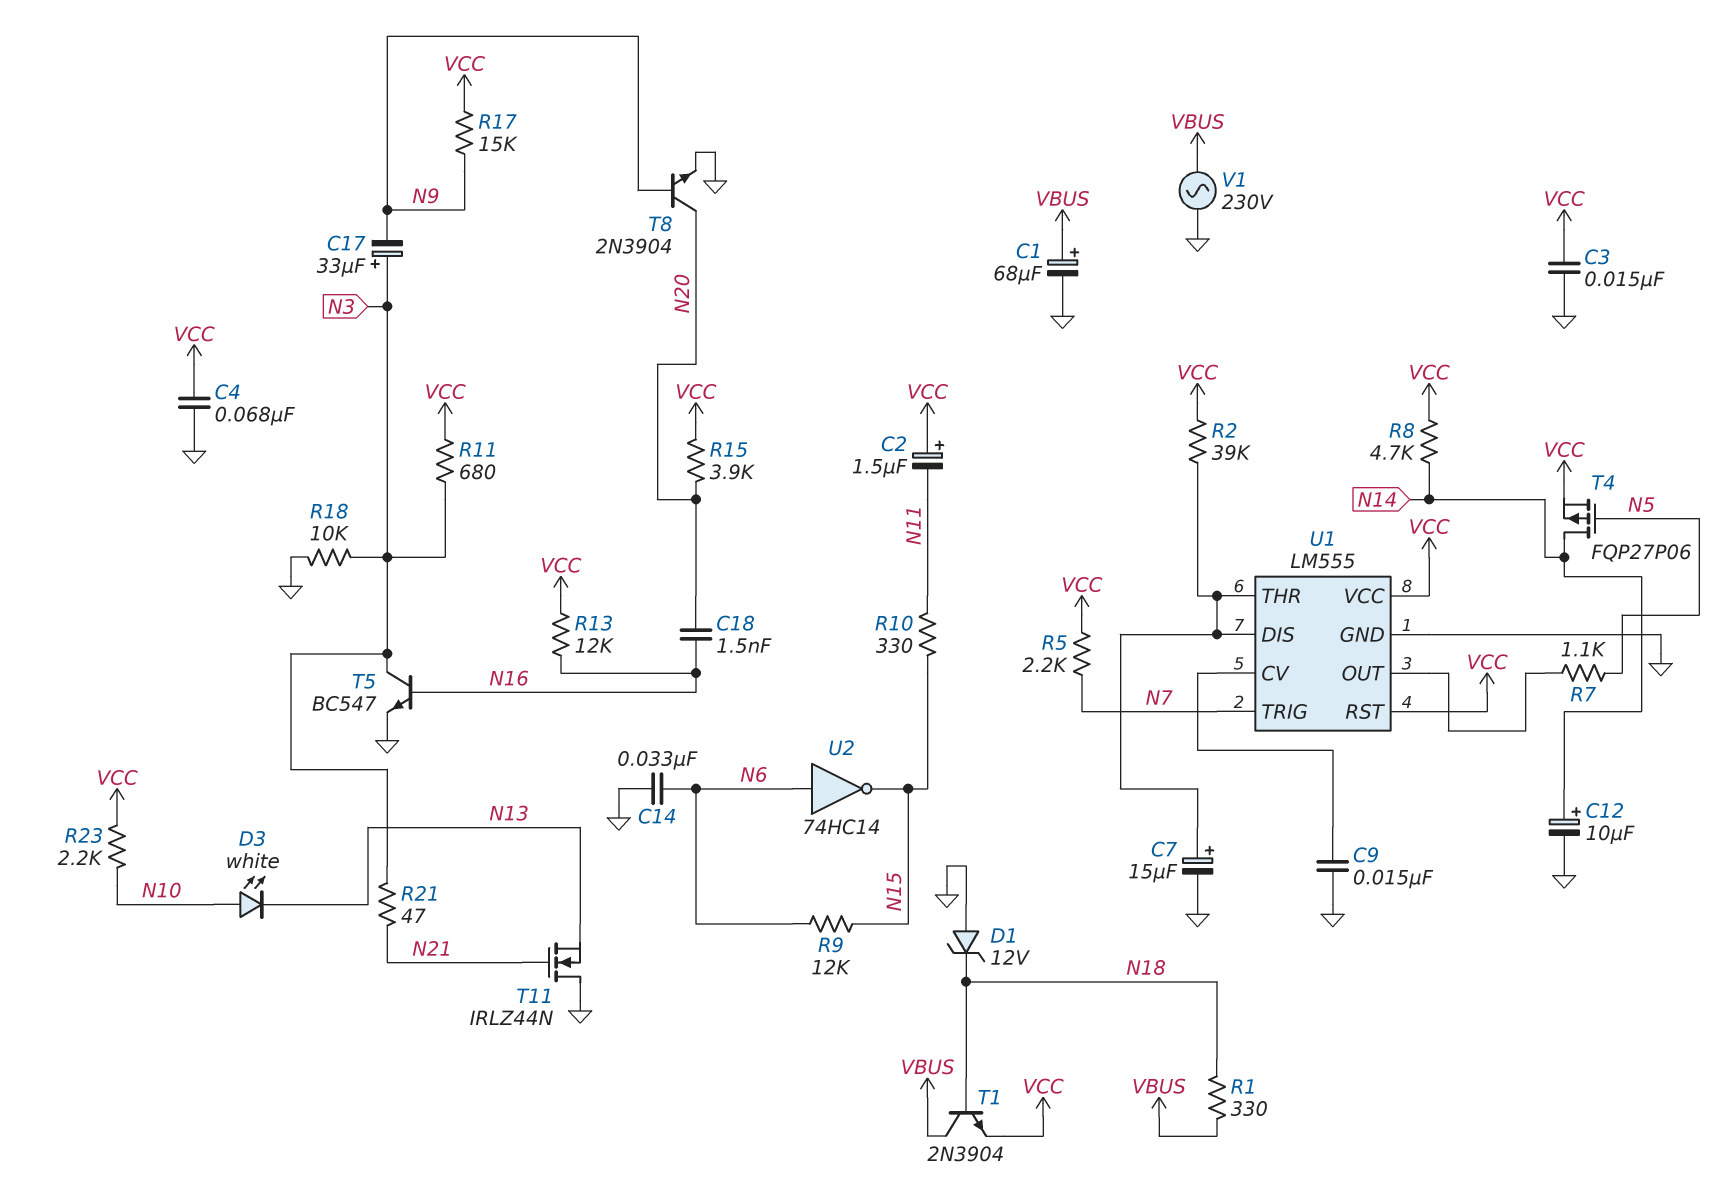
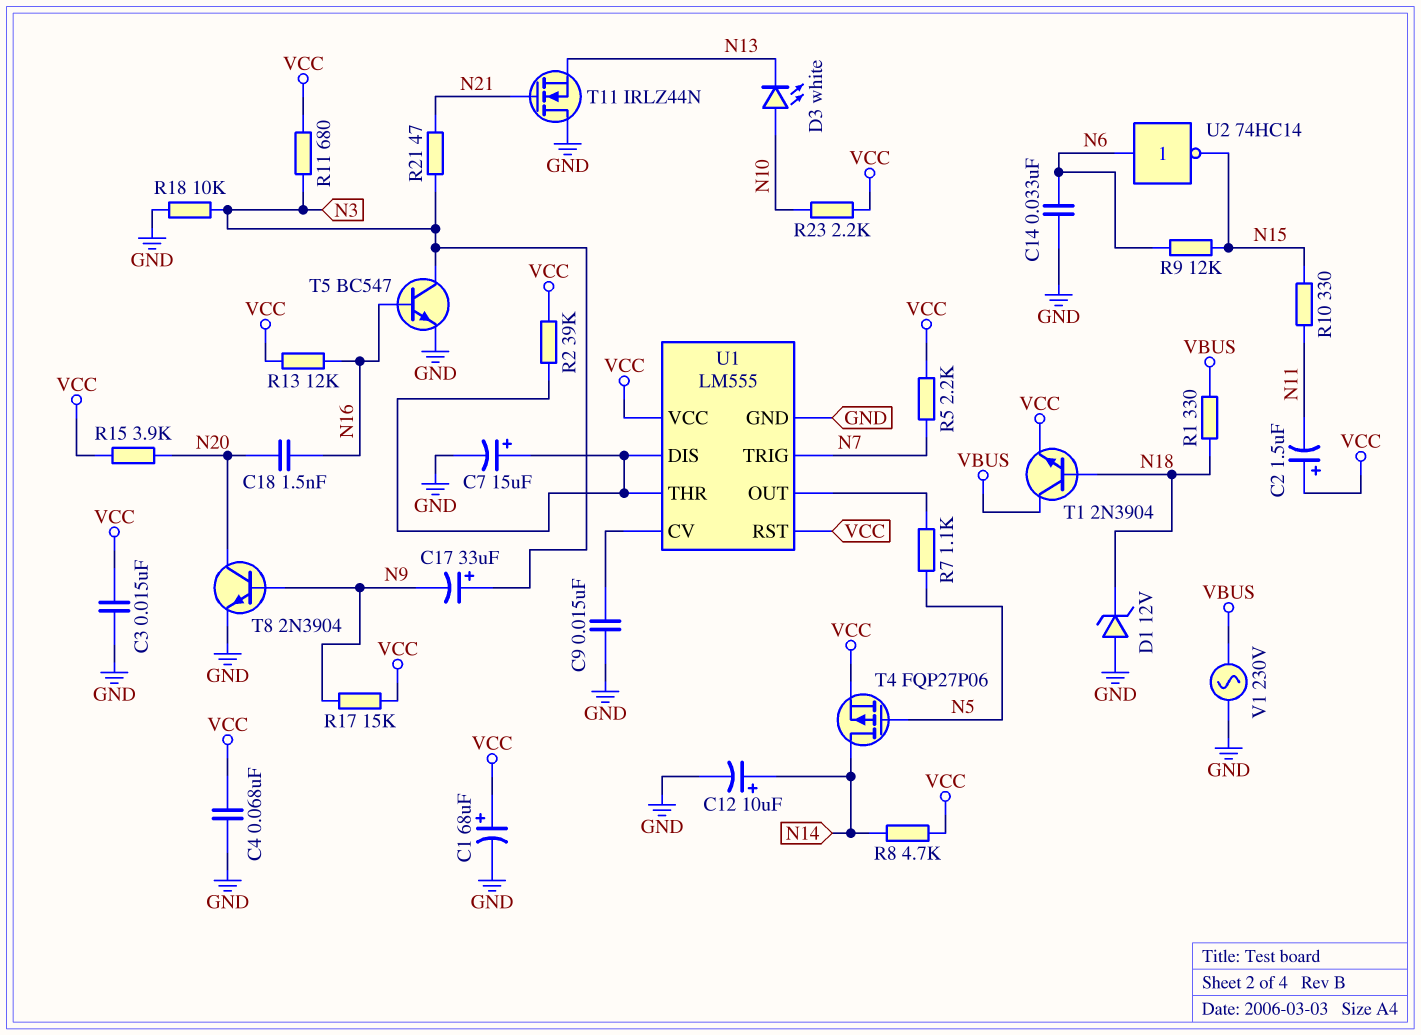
C1: 68uF (plus VBUS, minus GND) -> 68uF (plus VCC, minus GND)

